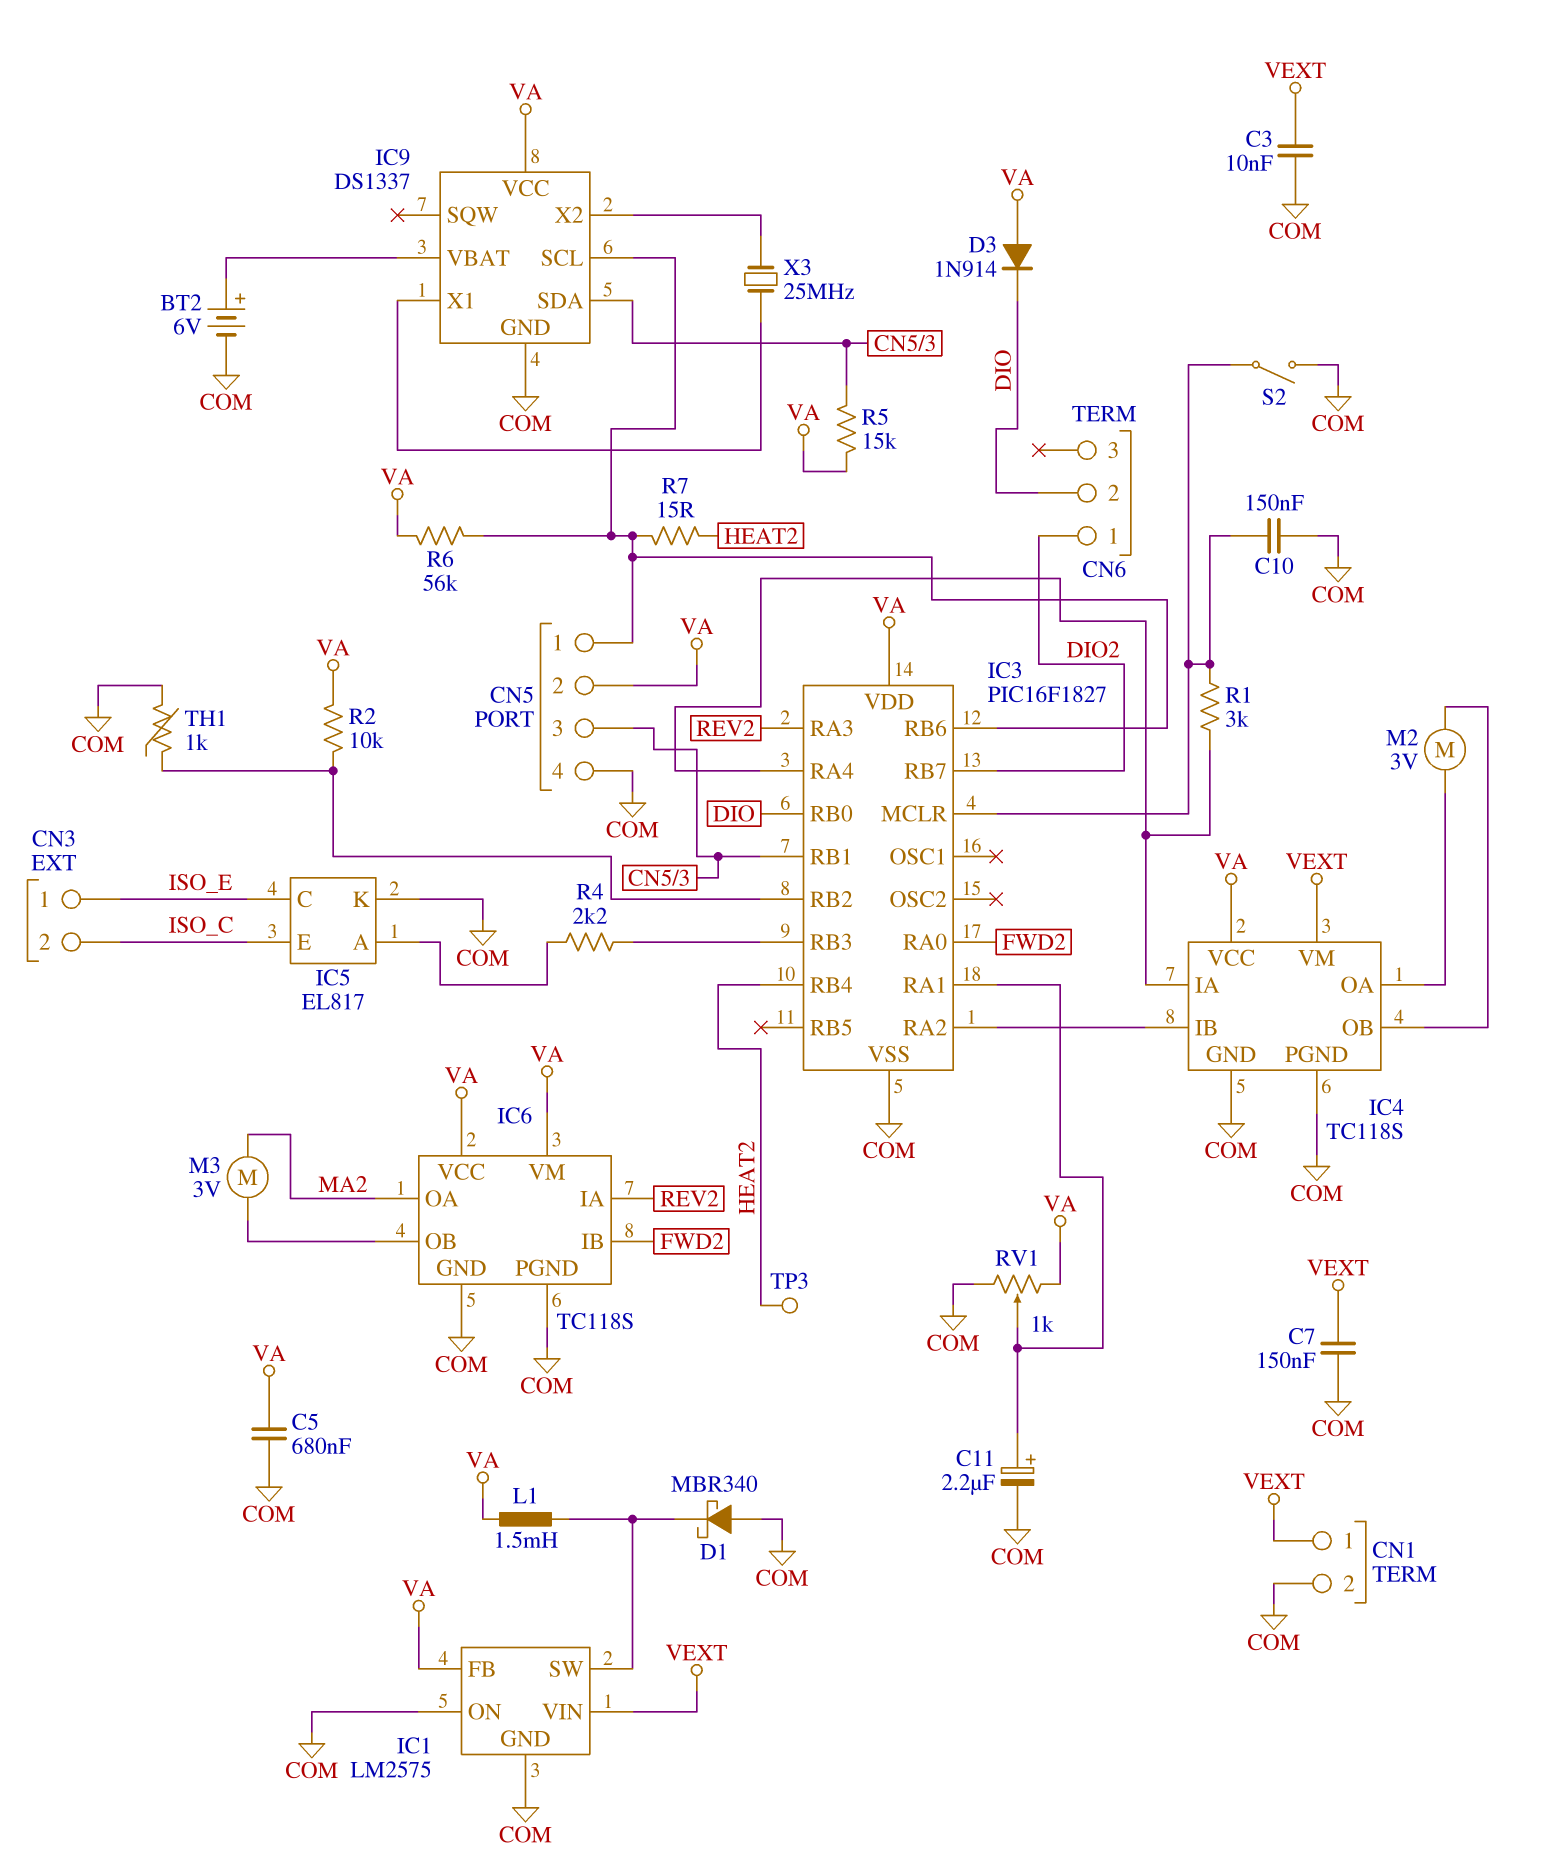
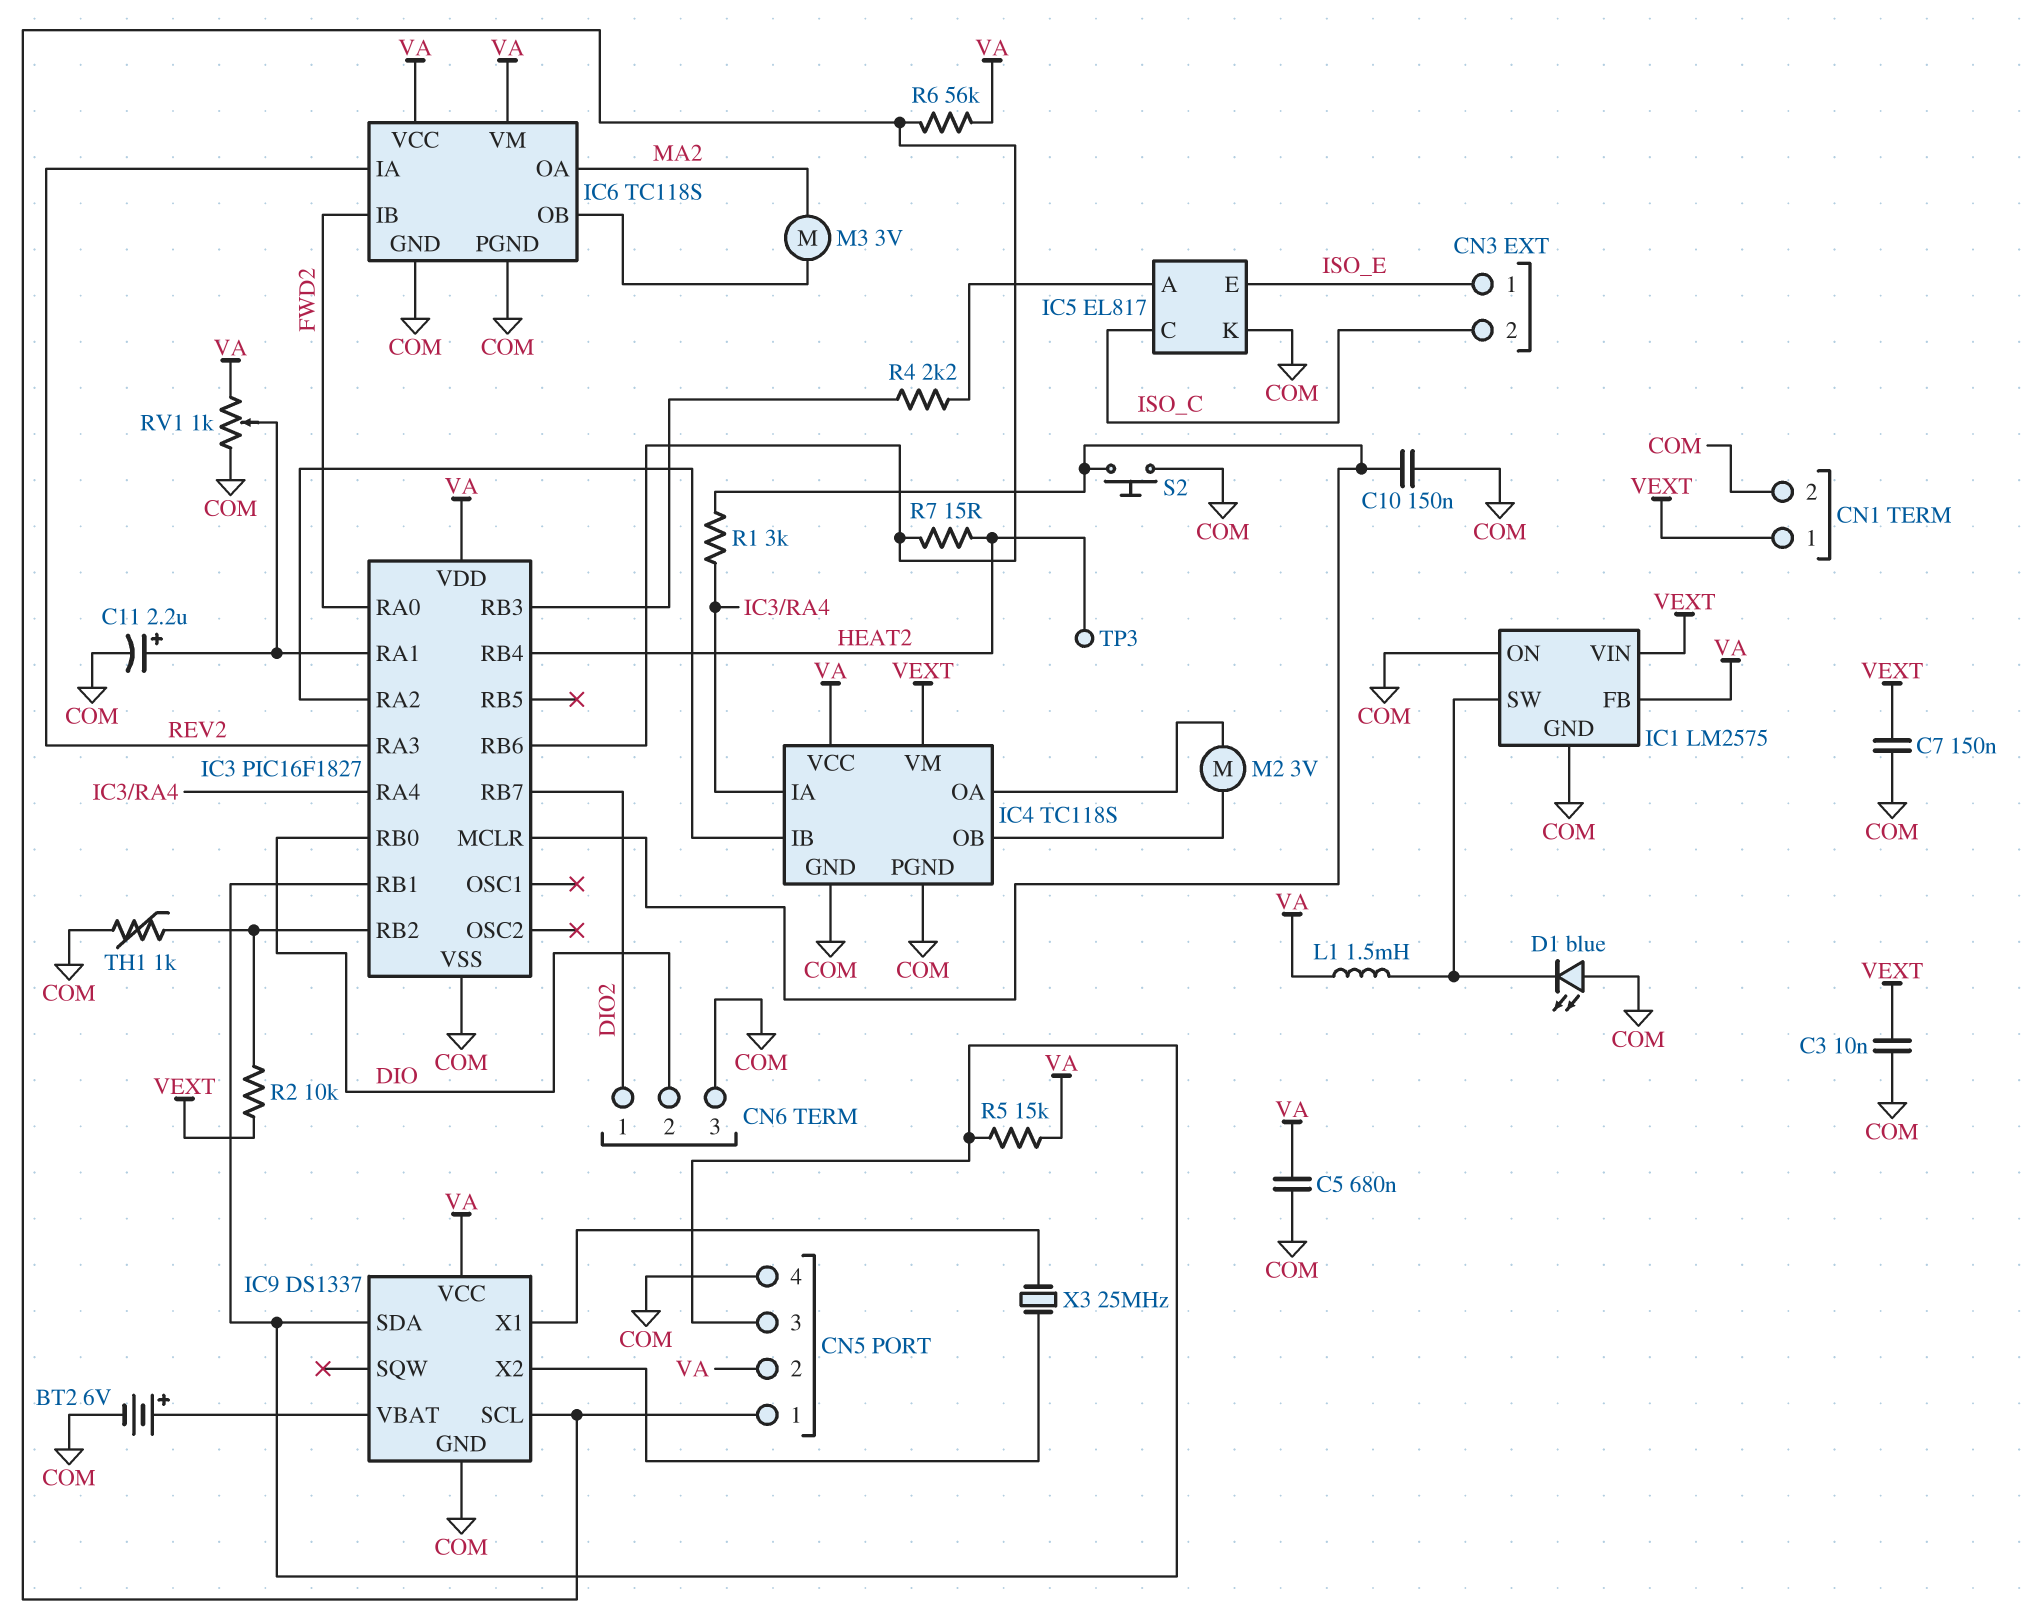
CN6 pin 3: none -> COM
D1: schottky MBR340 (A COM, K IC1/SW) -> LED blue (A COM, K IC1/SW)
D3: diode 1N914 (A VA, K DIO) -> none
IC5 pin C: ISO_E -> ISO_C
IC5 pin E: ISO_C -> ISO_E
R2: 10k (IC3/RB2, VA) -> 10k (IC3/RB2, VEXT)
S2: switch (COM, IC3/MCLR) -> button (COM, IC3/MCLR)

